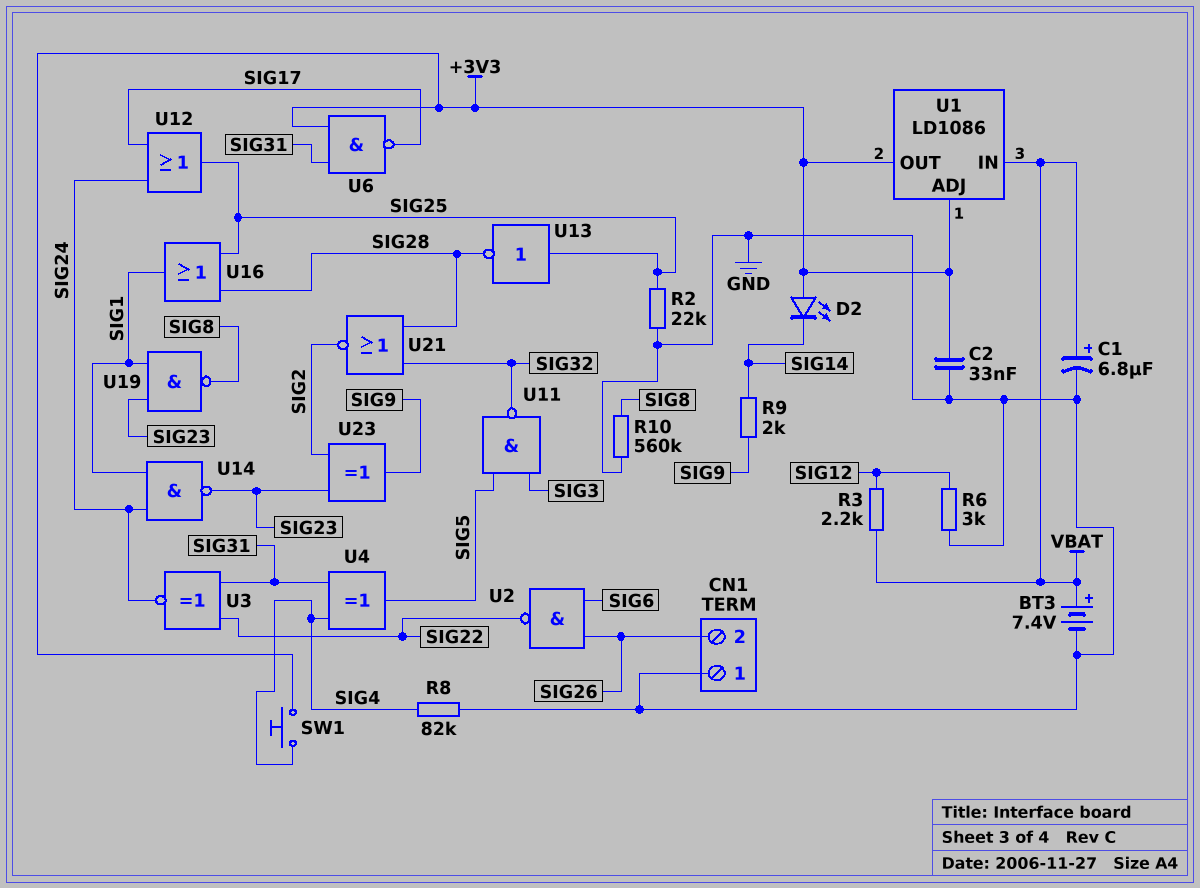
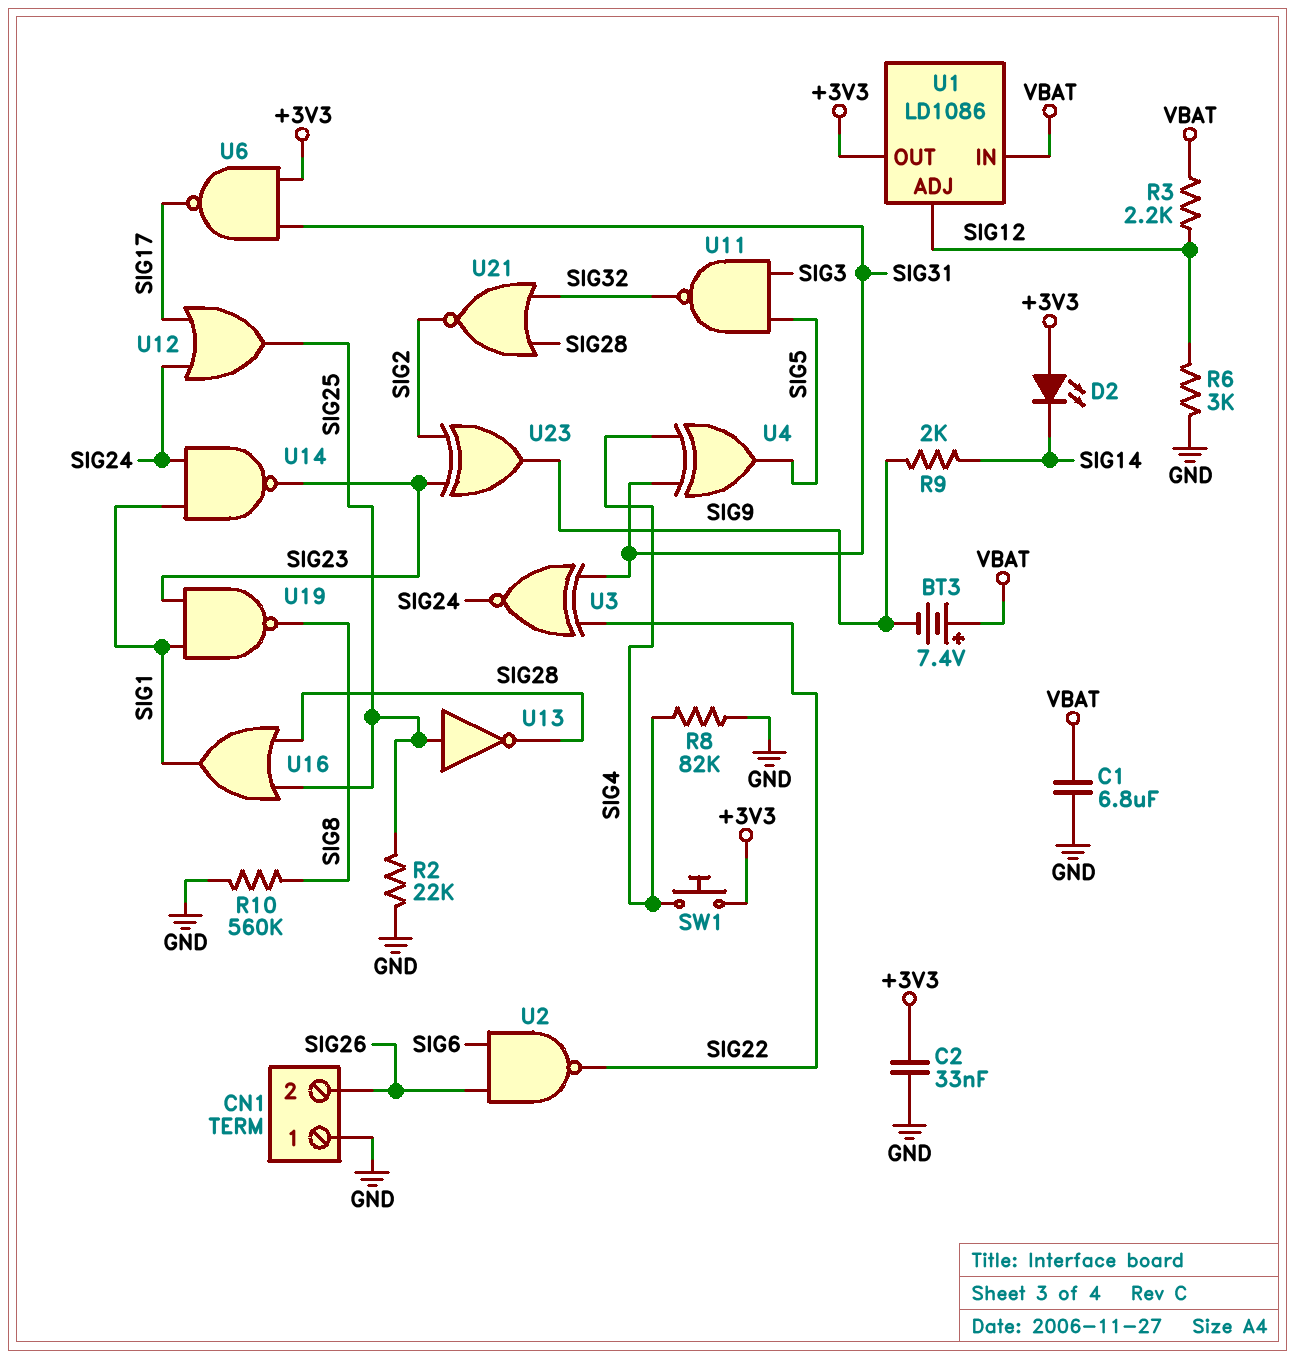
BT3: 7.4V (plus VBAT, minus GND) -> 7.4V (plus VBAT, minus SIG9)
C1: 6.8uF (plus VBAT, minus GND) -> 6.8uF (GND, VBAT)
U1 pin ADJ: +3V3 -> SIG12

